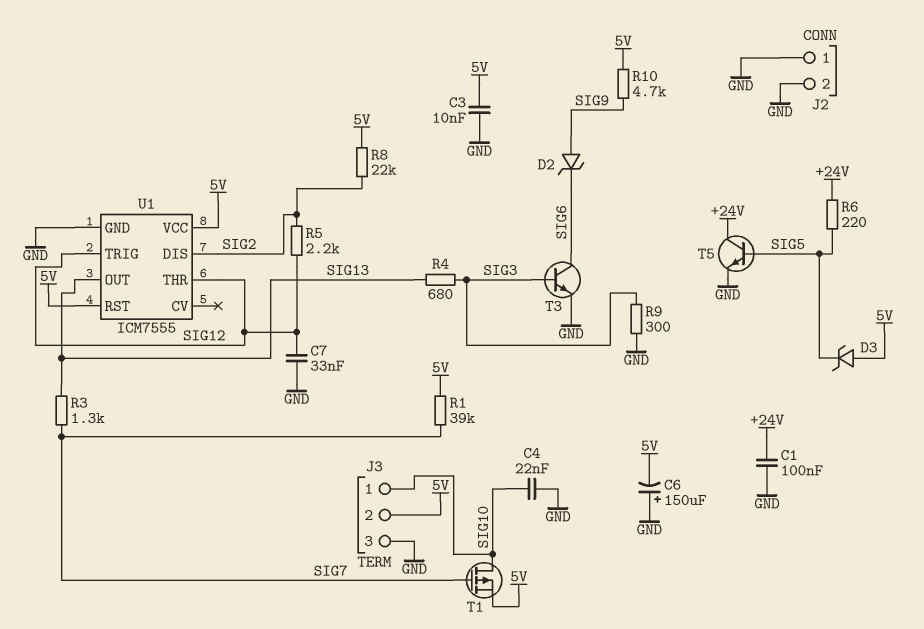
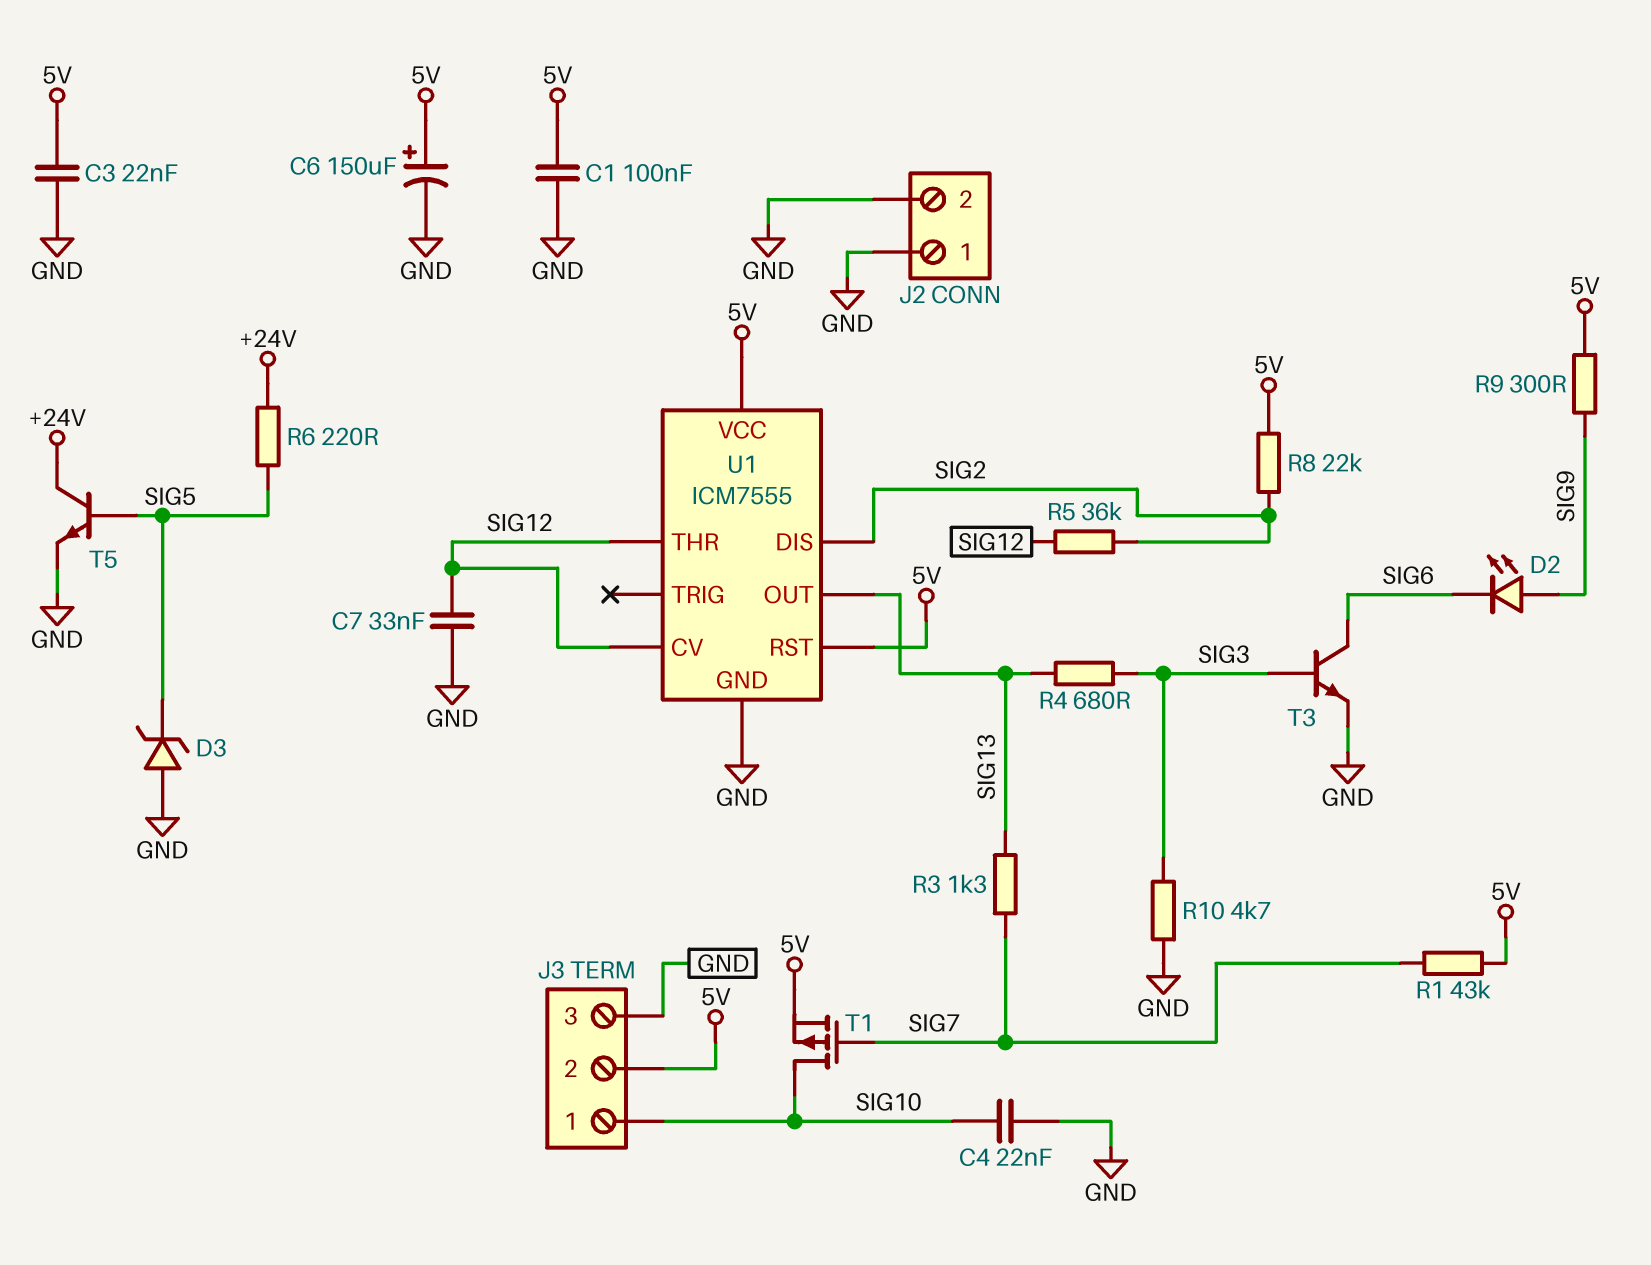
C1: 100nF (+24V, GND) -> 100nF (5V, GND)
C3: 10nF (5V, GND) -> 22nF (5V, GND)
C6: 150uF (plus GND, minus 5V) -> 150uF (plus 5V, minus GND)
D2: zener (A SIG9, K SIG6) -> LED (A SIG9, K SIG6)
D3: zener (A 5V, K SIG5) -> zener (A GND, K SIG5)
R1: 39k (5V, SIG7) -> 43k (5V, SIG7)
R5: 2.2k (SIG2, SIG12) -> 36k (SIG2, SIG12)
R9: 300 (GND, SIG3) -> 300 (5V, SIG9)
R10: 4.7k (5V, SIG9) -> 4.7k (GND, SIG3)
U1 pin CV: none -> SIG12
U1 pin TRIG: SIG12 -> none

